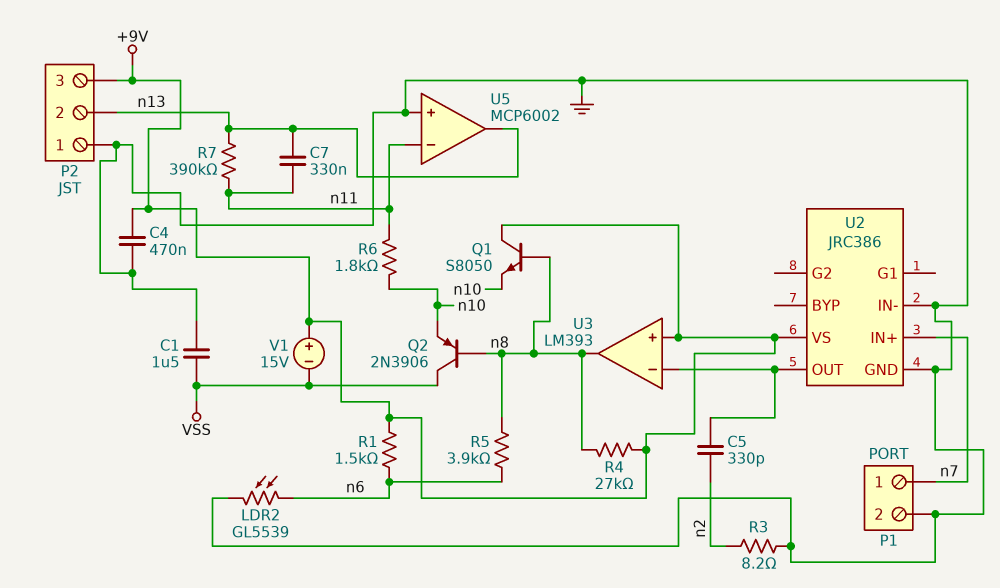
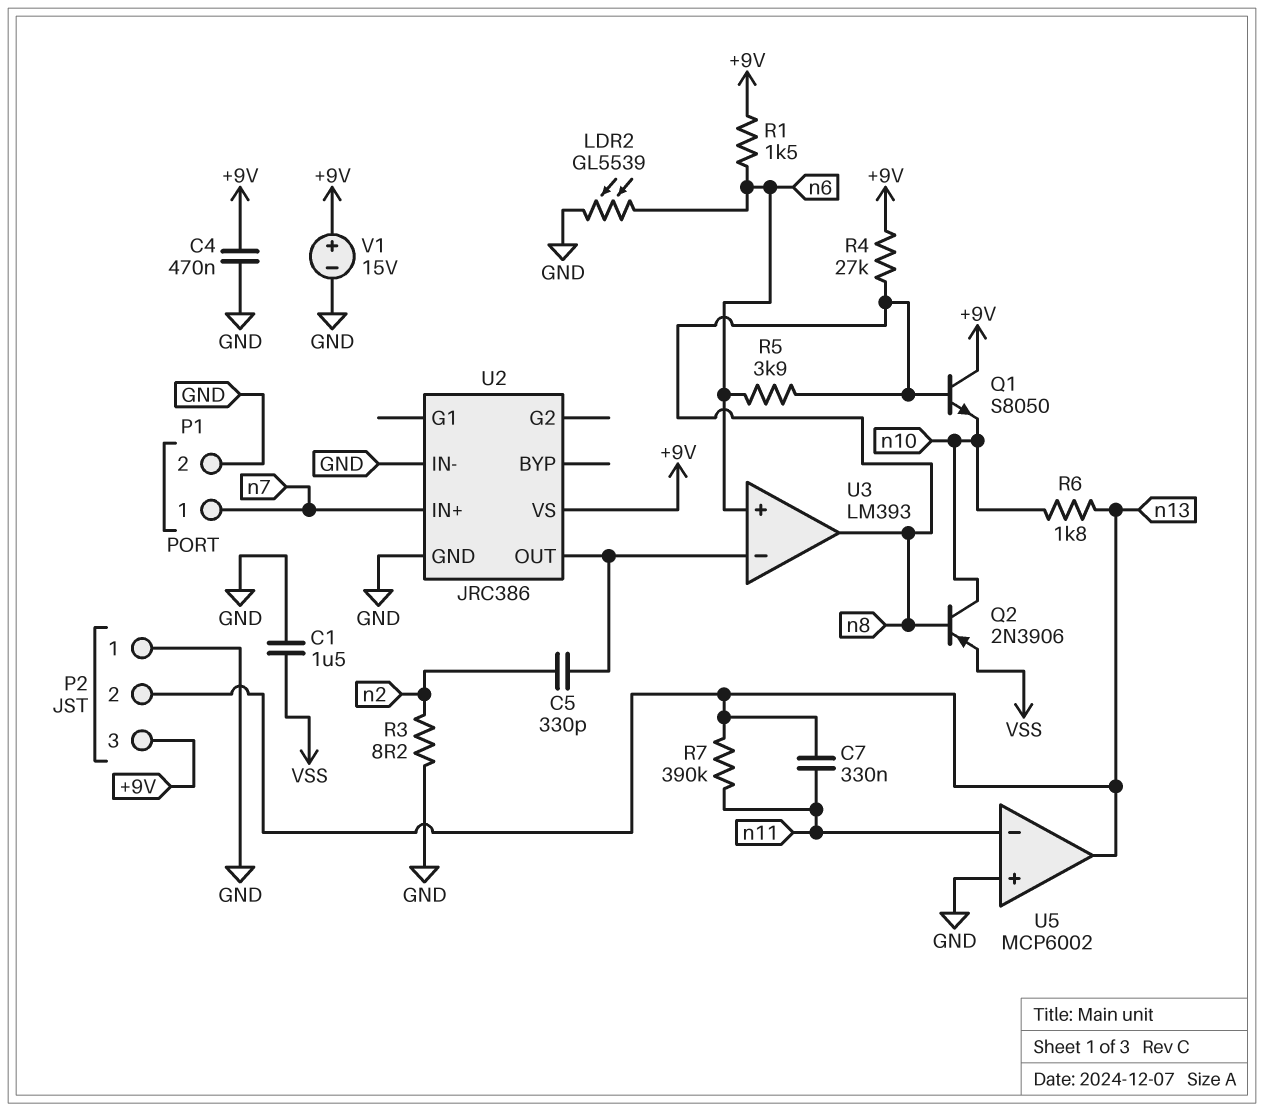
Q2: PNP 2N3906 (B n8, C VSS, E n10) -> PNP 2N3906 (B n8, C n10, E VSS)
R6: 1.8k (n10, n11) -> 1.8k (n10, n13)
U3 pin in+: +9V -> n6
V1: 15V (plus +9V, minus VSS) -> 15V (plus +9V, minus GND)

